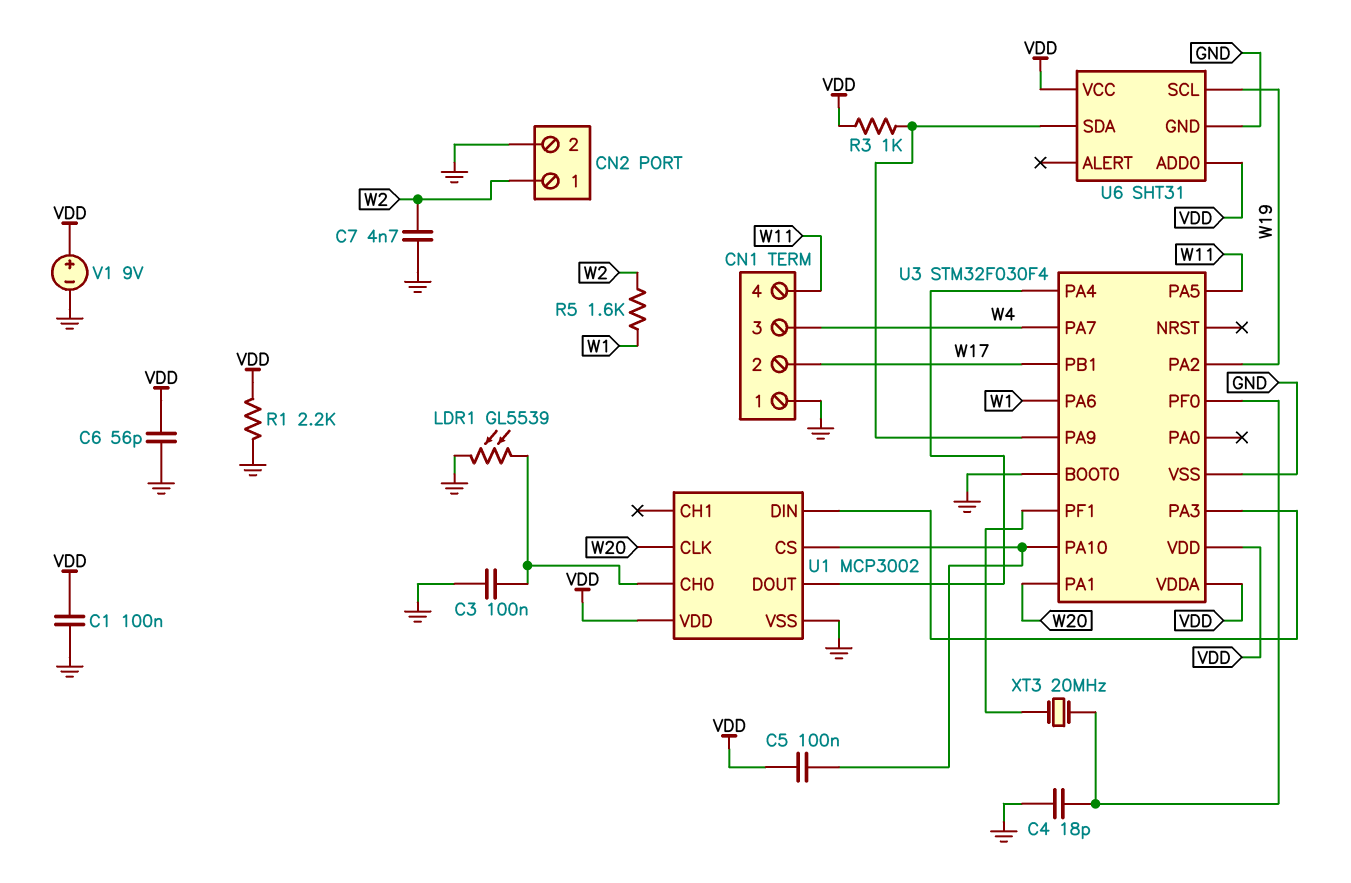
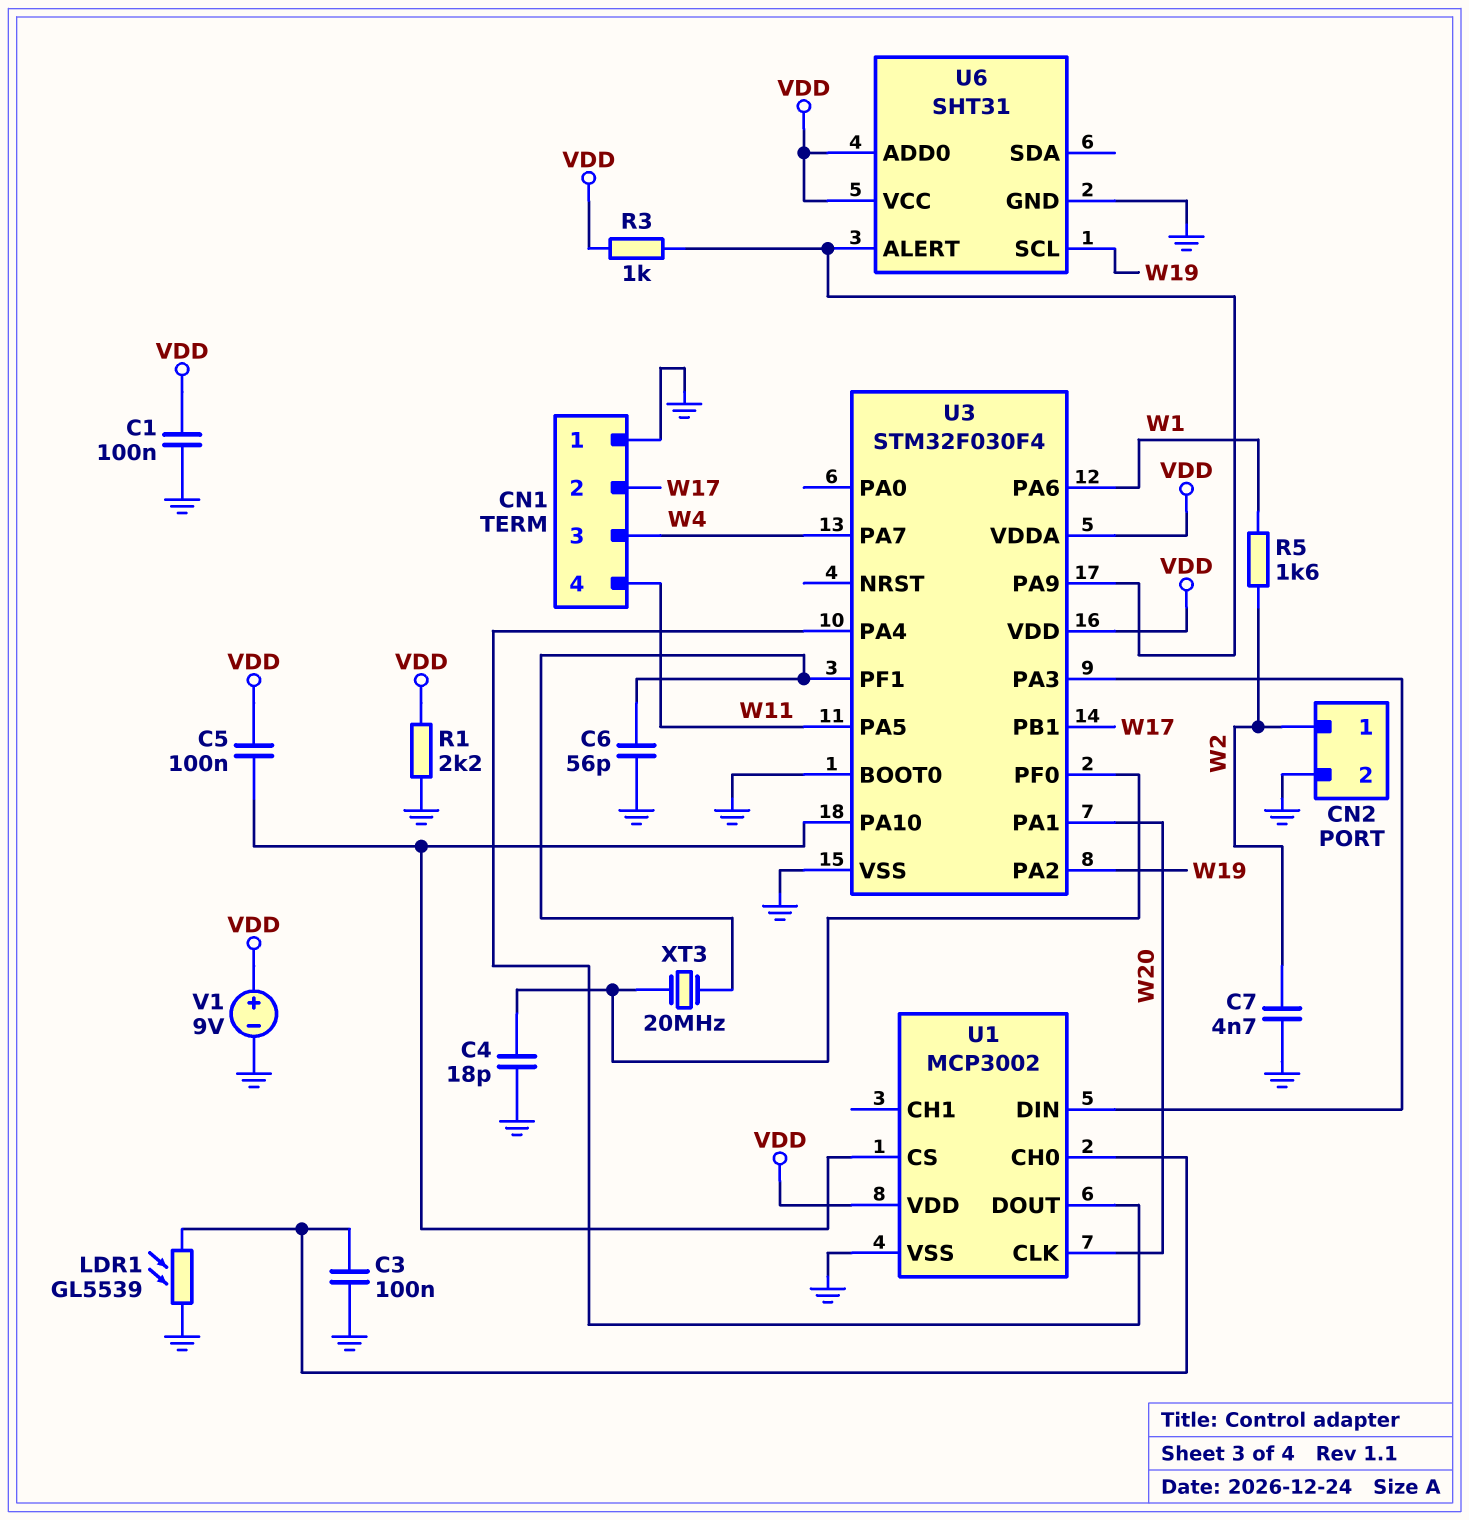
C6: 56pF (GND, VDD) -> 56pF (GND, U3/PF1)
U6 pin ALERT: none -> U3/PA9
U6 pin SDA: U3/PA9 -> none

